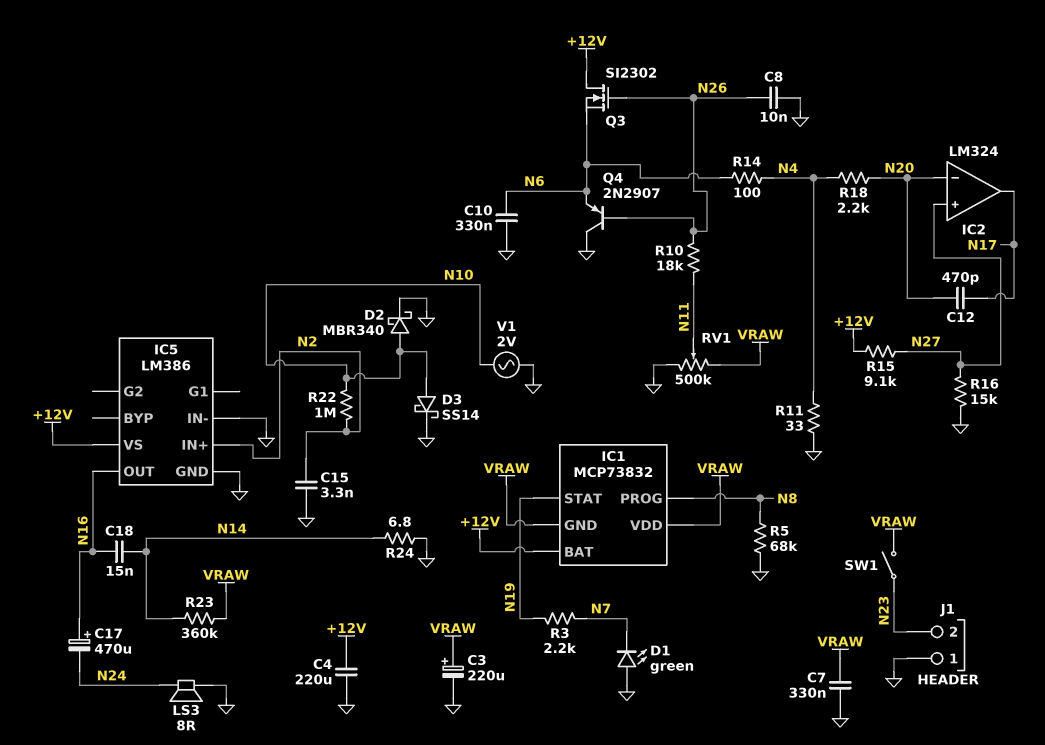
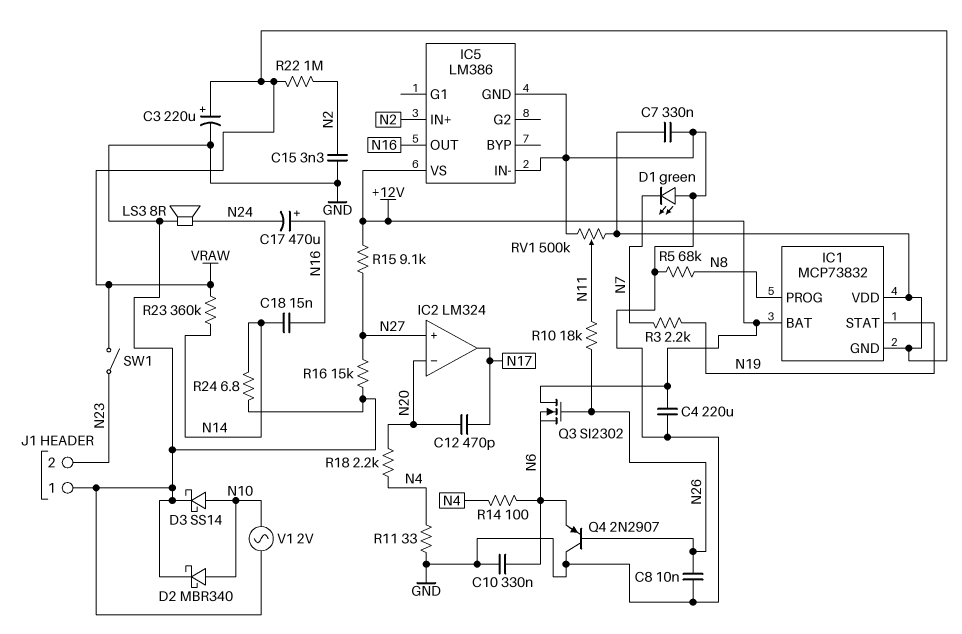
R22: 1M (N2, N10) -> 1M (N2, VRAW)

